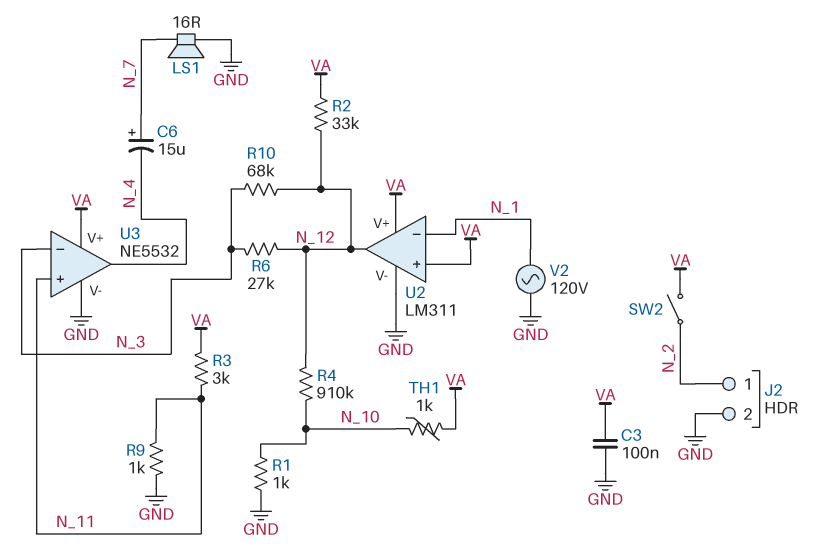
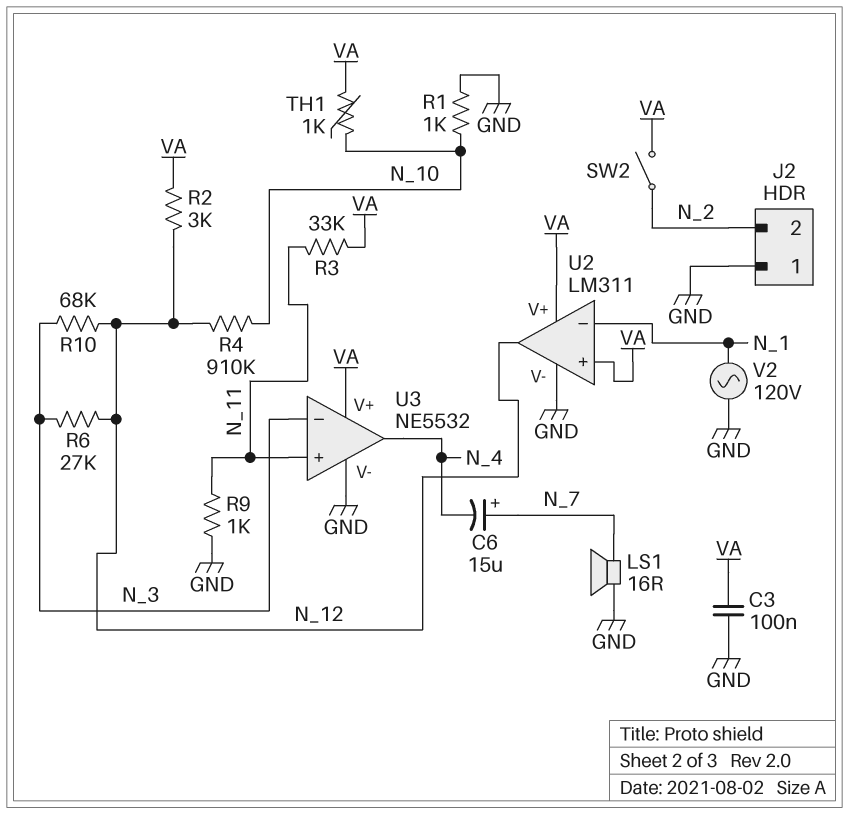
J2 pin 1: N_2 -> GND
J2 pin 2: GND -> N_2
R2: 33k (N_12, VA) -> 3k (N_12, VA)
R3: 3k (N_11, VA) -> 33k (N_11, VA)

